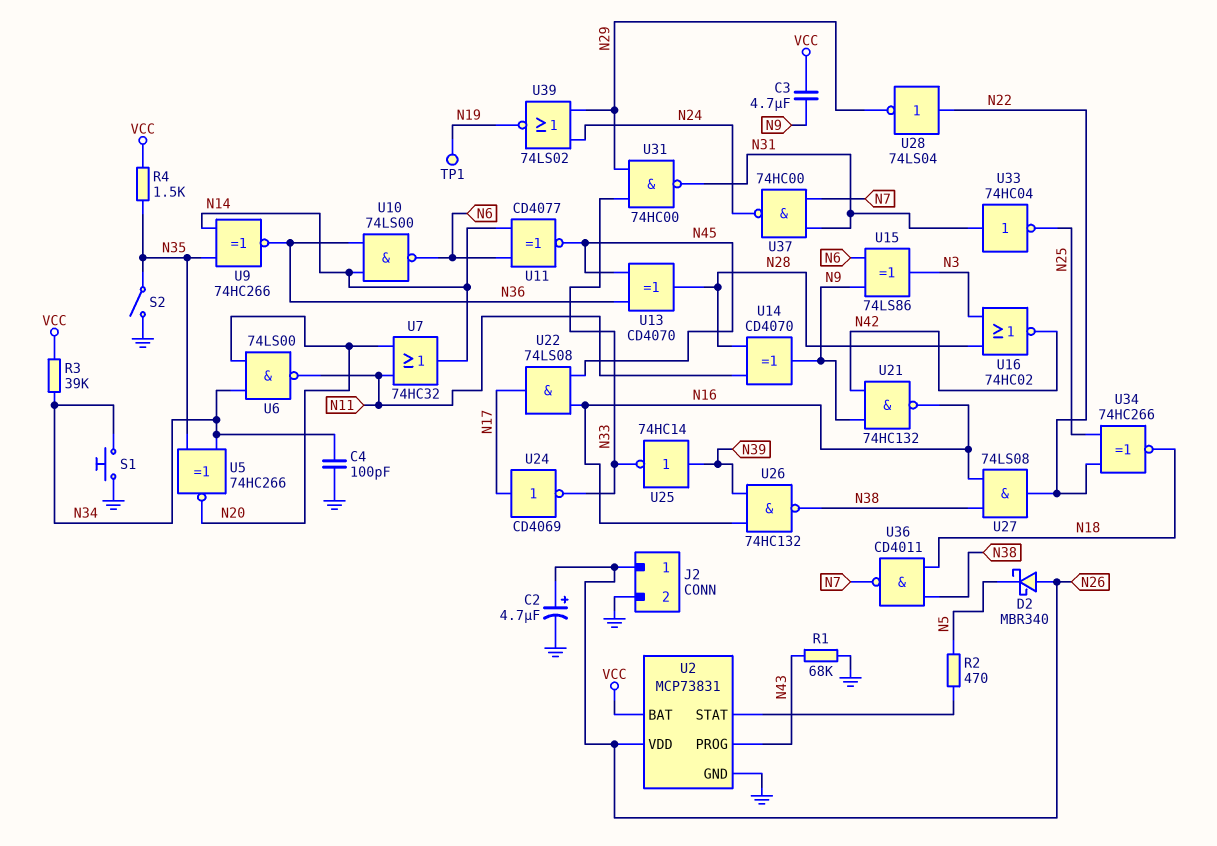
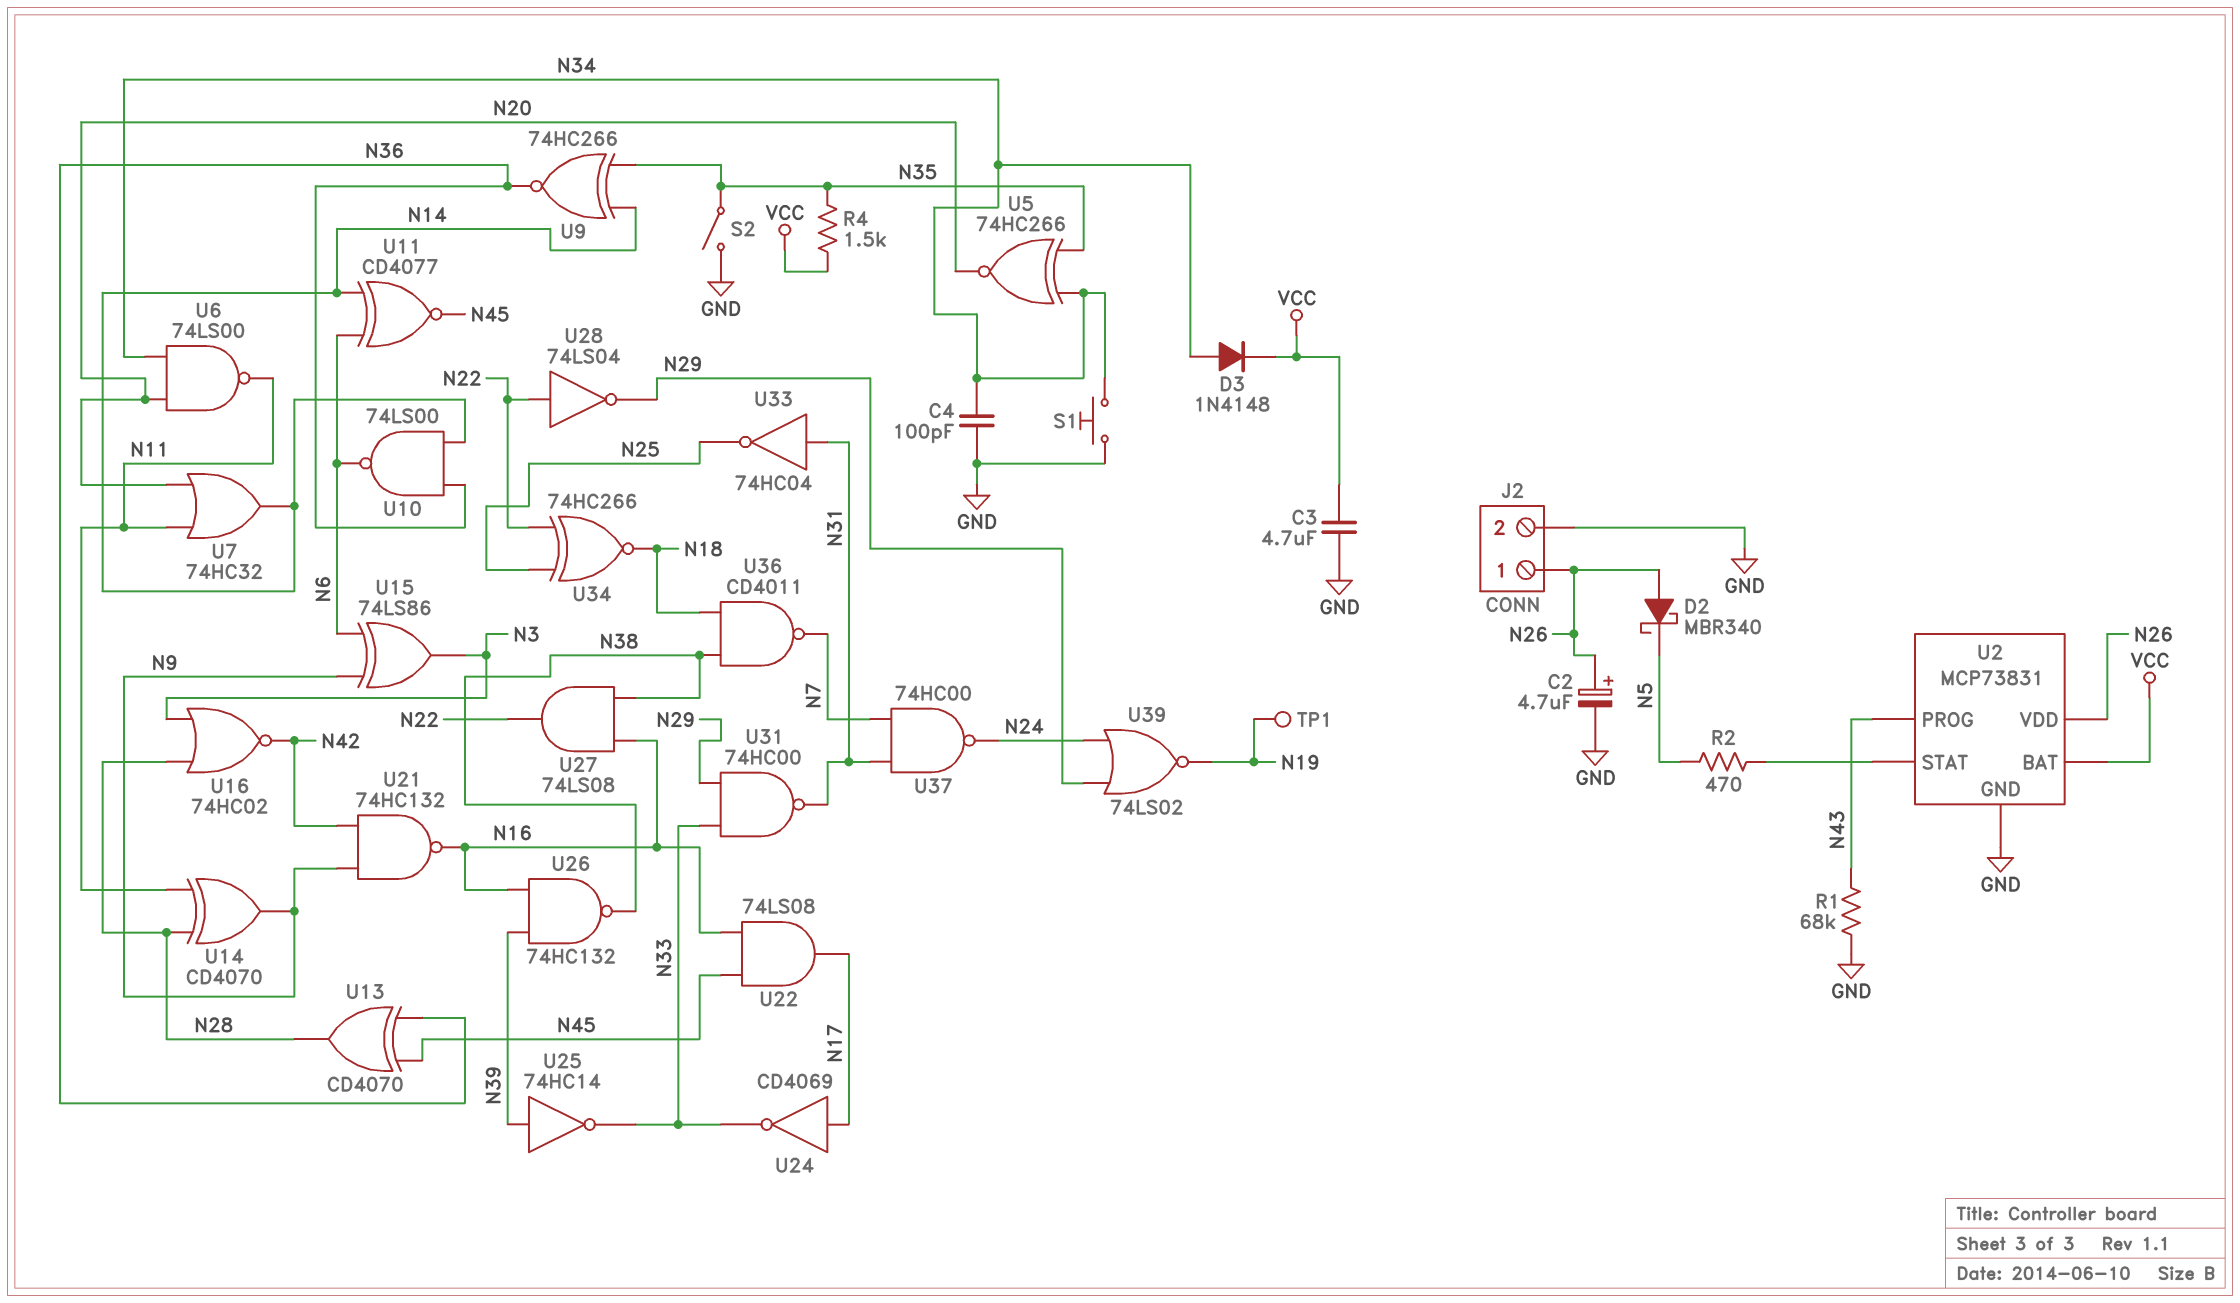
C3: 4.7uF (N9, VCC) -> 4.7uF (GND, VCC)
D3: none -> diode 1N4148 (A N34, K VCC)
R3: 39k (N34, VCC) -> none

